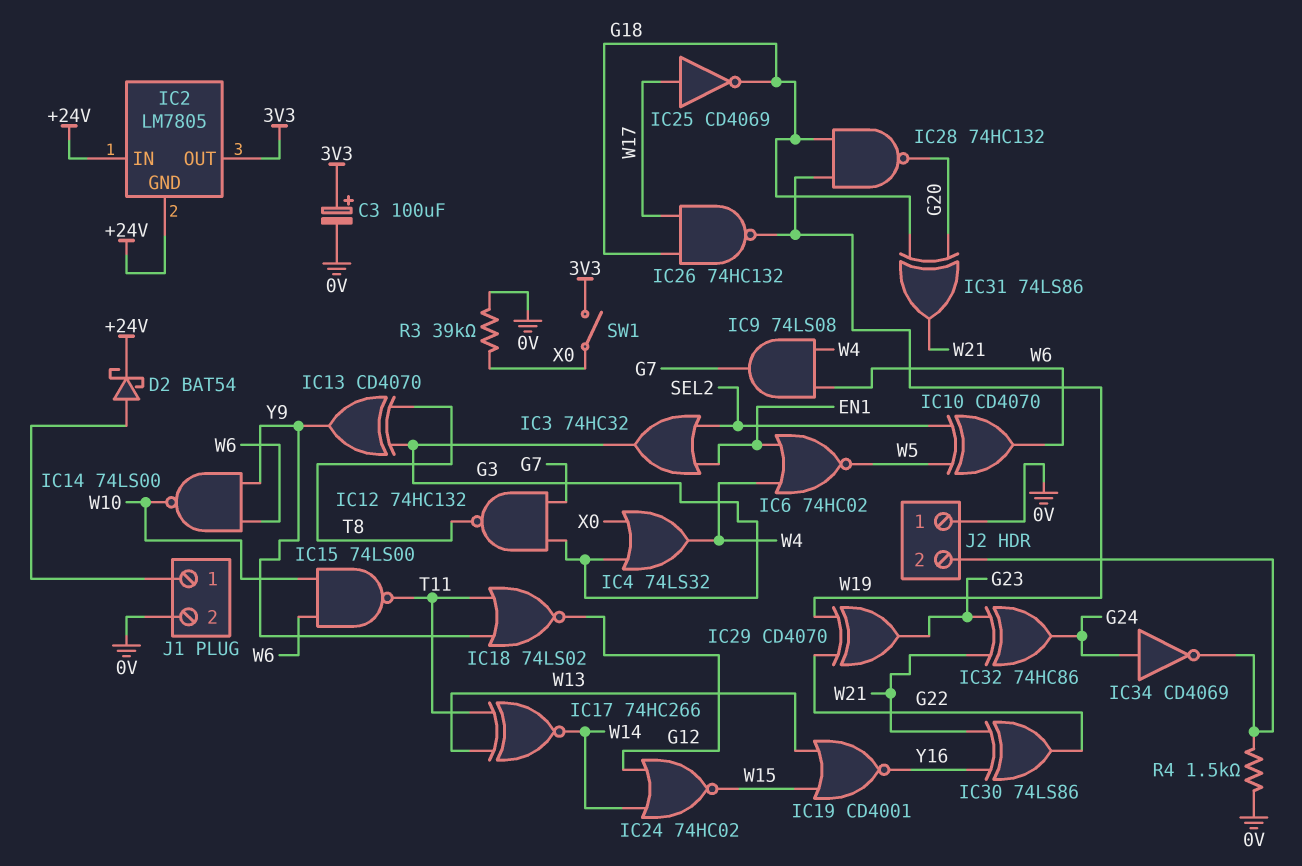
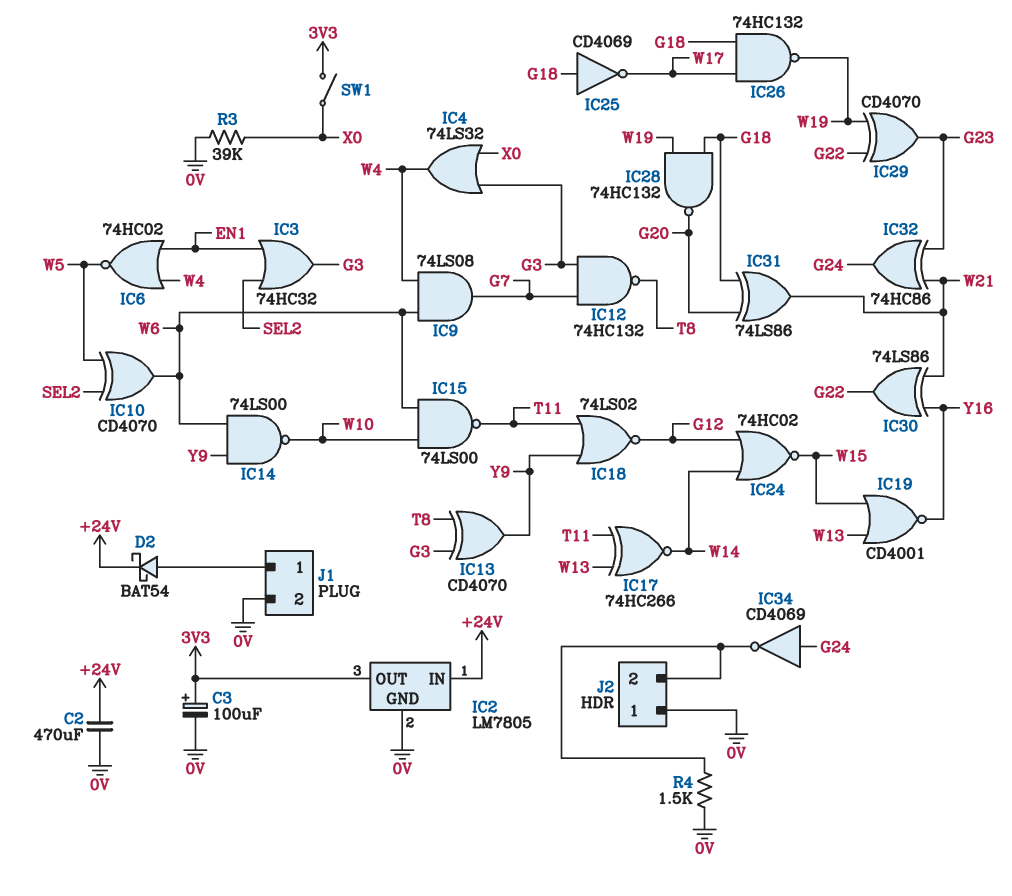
C2: none -> 470uF (+24V, 0V)
IC2 pin GND: +24V -> 0V
IC25: NOT CD4069 (in W17, out G18) -> NOT CD4069 (in G18, out W17)

